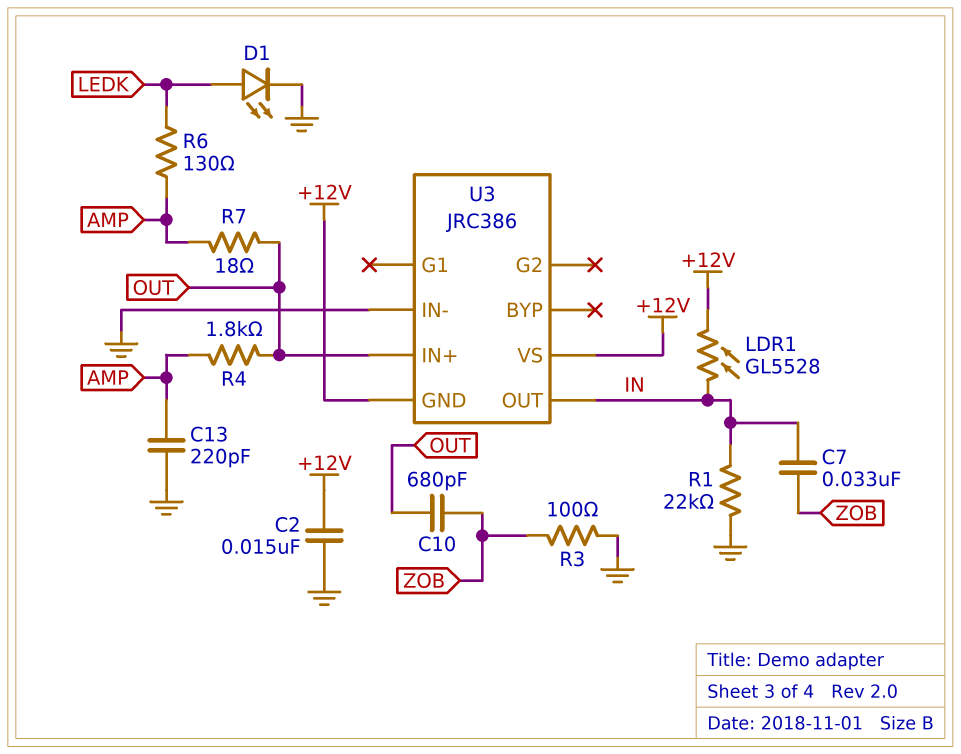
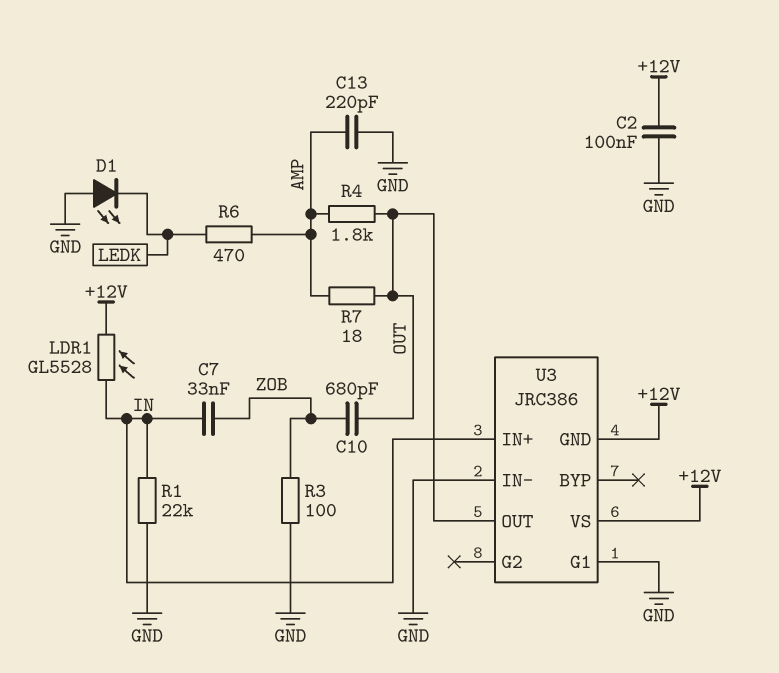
C2: 15nF (+12V, GND) -> 100nF (+12V, GND)
D1: LED (A LEDK, K GND) -> LED (A GND, K LEDK)
R6: 130 (AMP, LEDK) -> 470 (AMP, LEDK)
U3 pin G1: none -> GND
U3 pin IN+: OUT -> IN
U3 pin OUT: IN -> OUT

